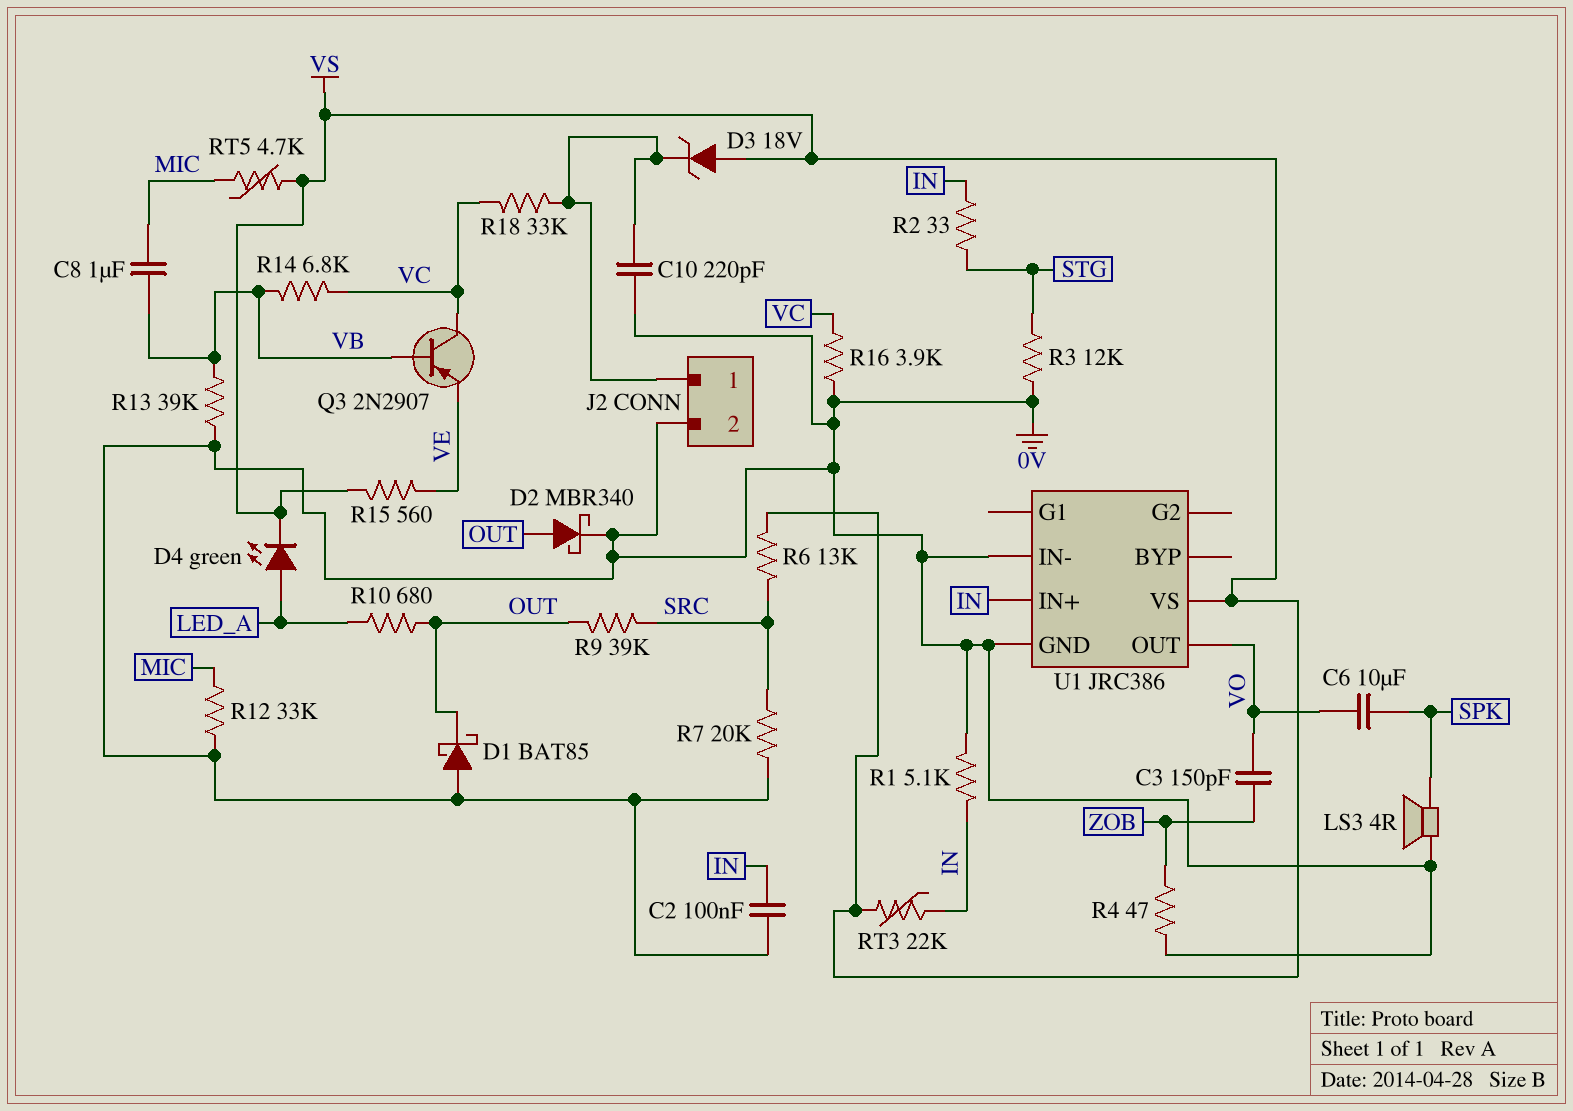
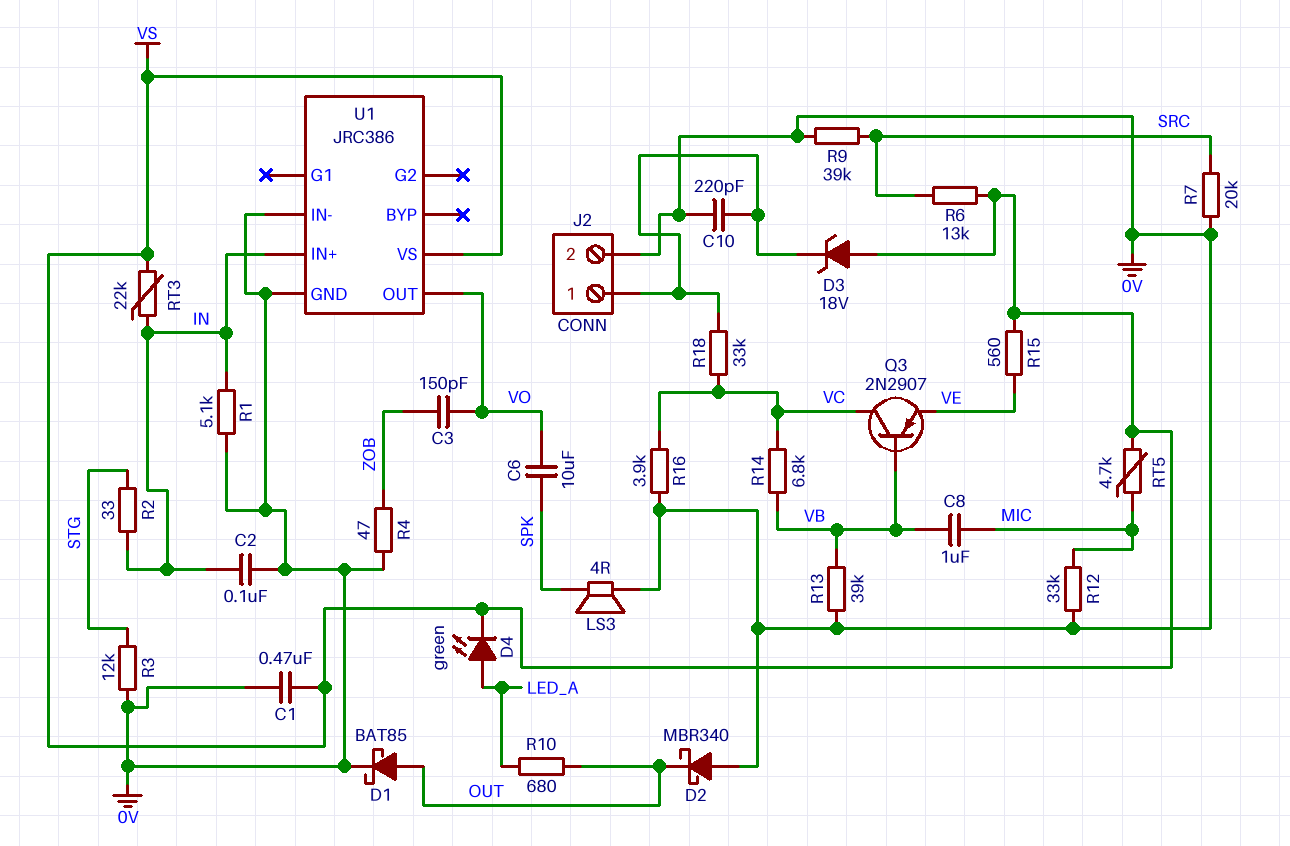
C1: none -> 470nF (0V, VS)
D1: schottky BAT85 (A 0V, K OUT) -> schottky BAT85 (A OUT, K 0V)
D2: schottky MBR340 (A OUT, K 0V) -> schottky MBR340 (A 0V, K OUT)
R9: 39k (OUT, SRC) -> 39k (0V, SRC)

